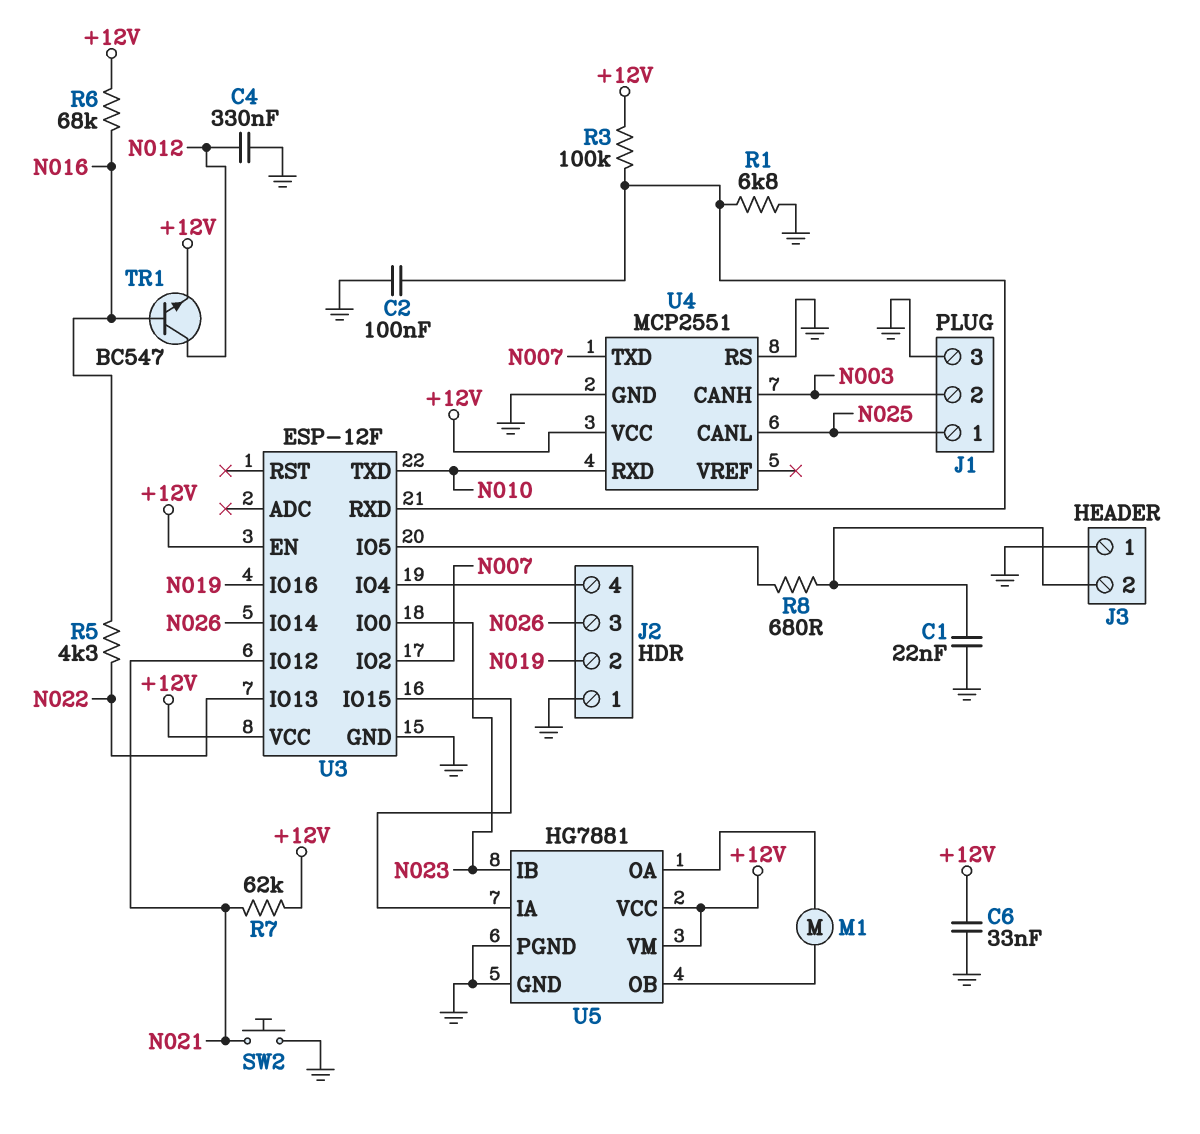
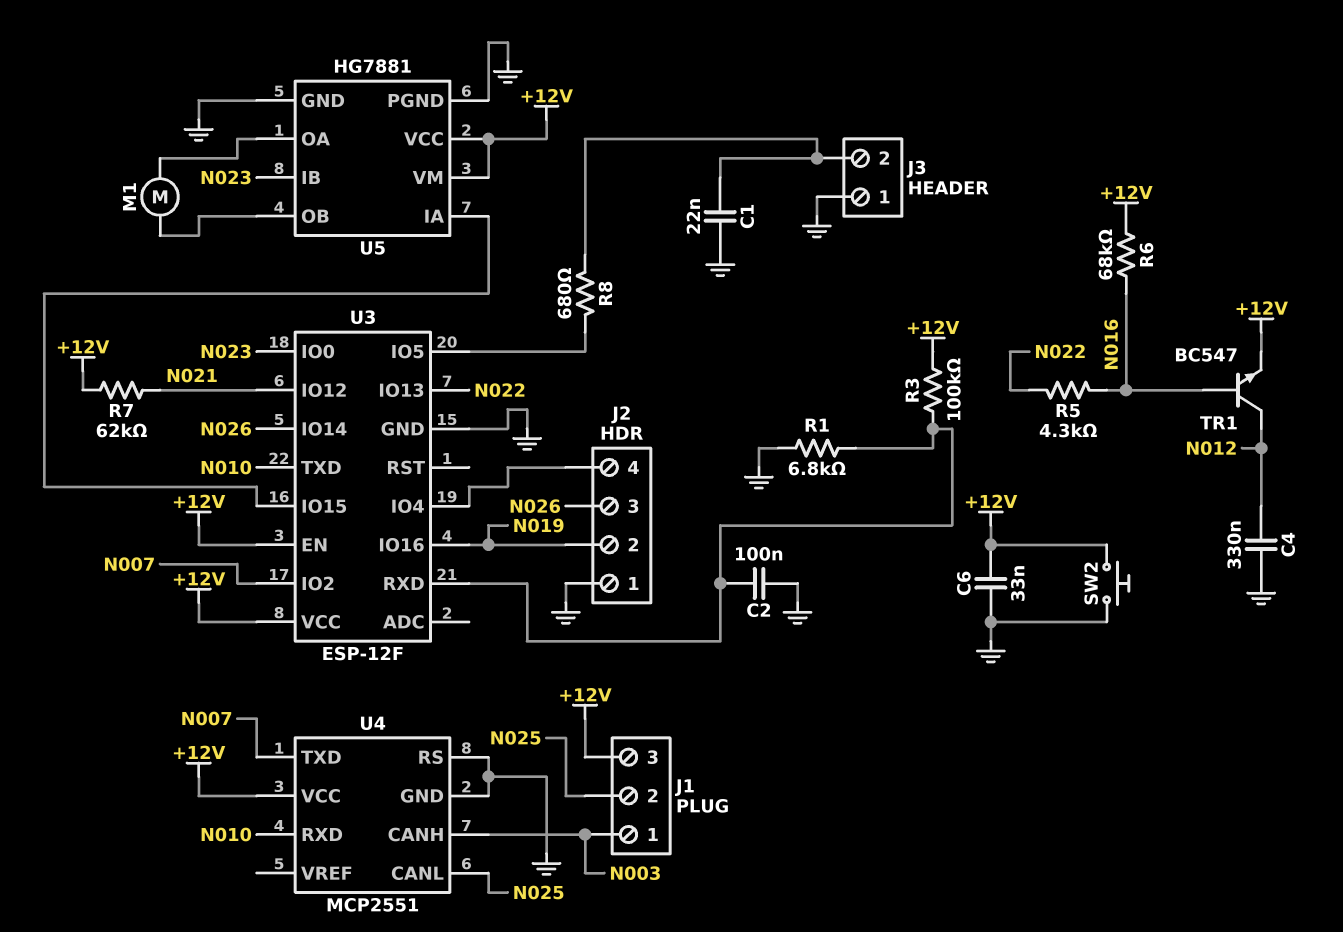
J1 pin 1: N025 -> N003
J1 pin 2: N003 -> N025
J1 pin 3: GND -> +12V
SW2: button (GND, N021) -> button (+12V, GND)

